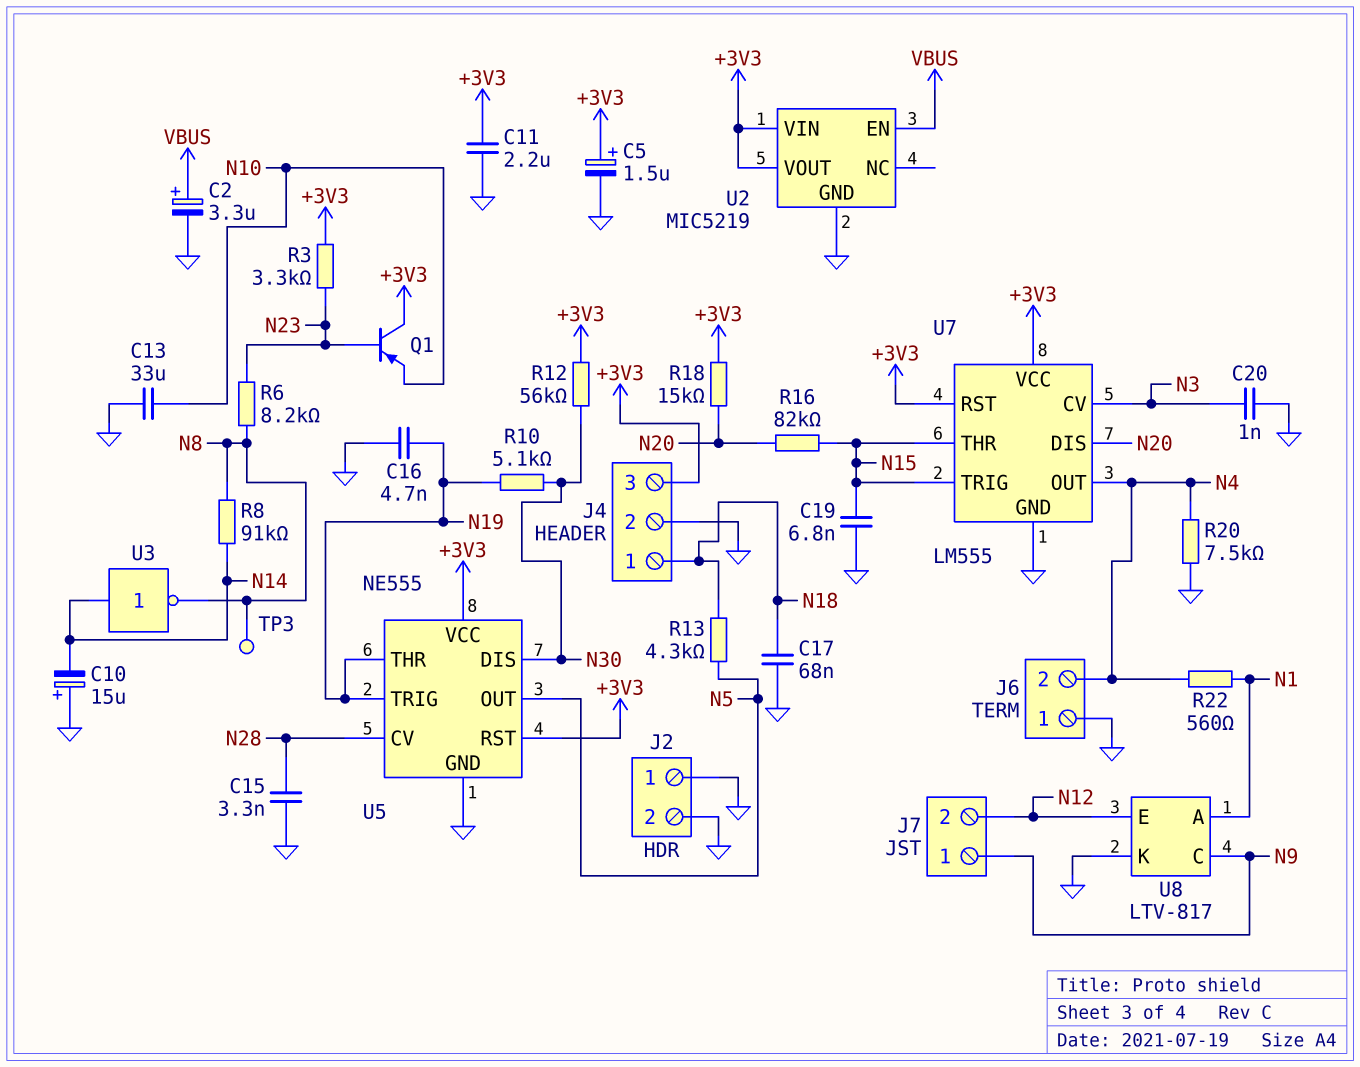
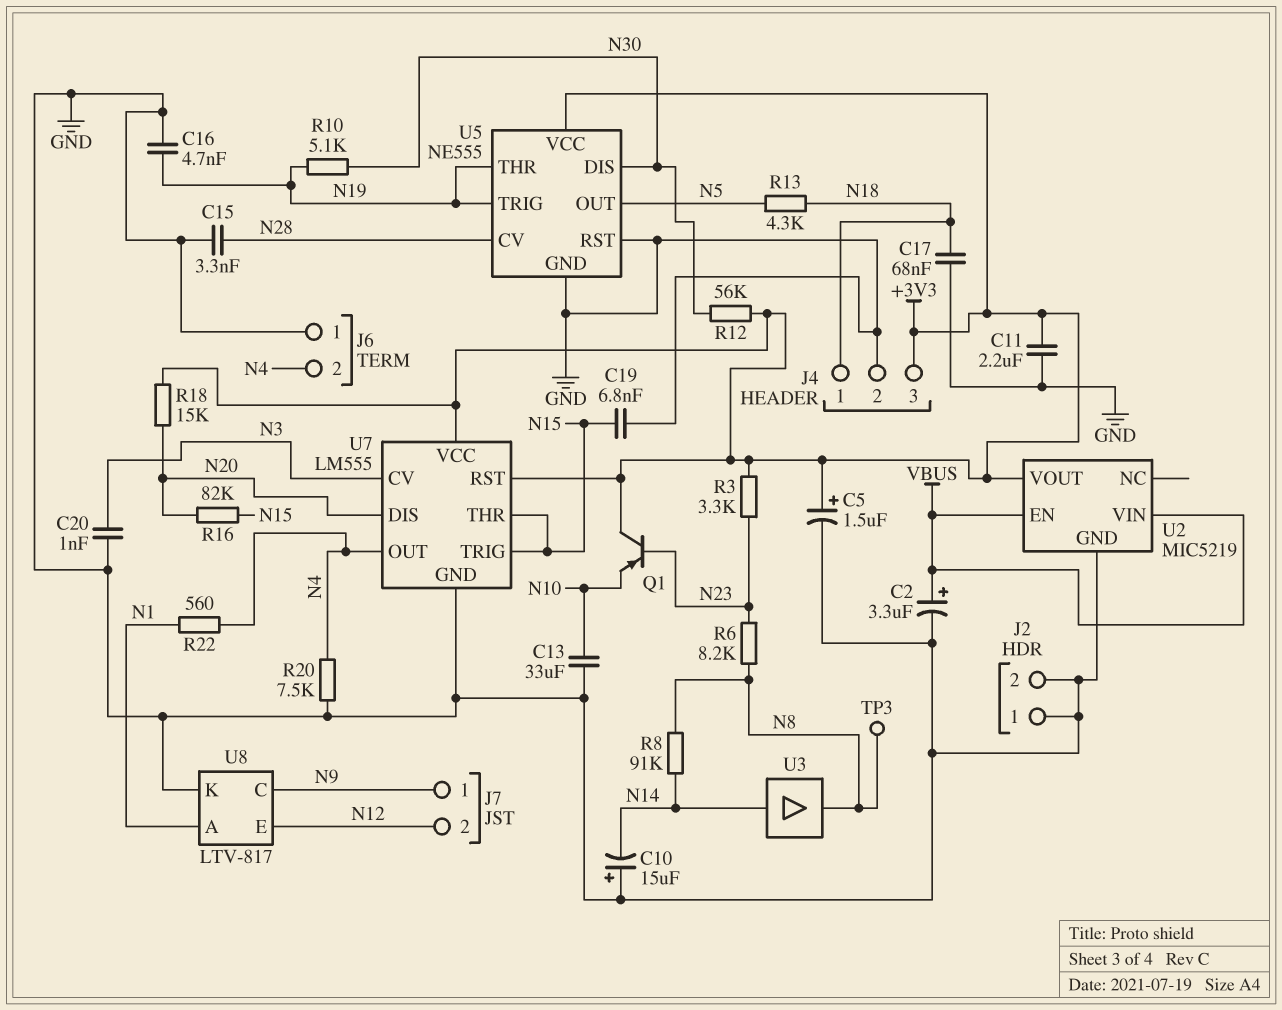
U2 pin VIN: +3V3 -> VBUS
U3: NOT (in N14, out N8) -> buffer (in N14, out N8)
U5 pin RST: +3V3 -> GND

